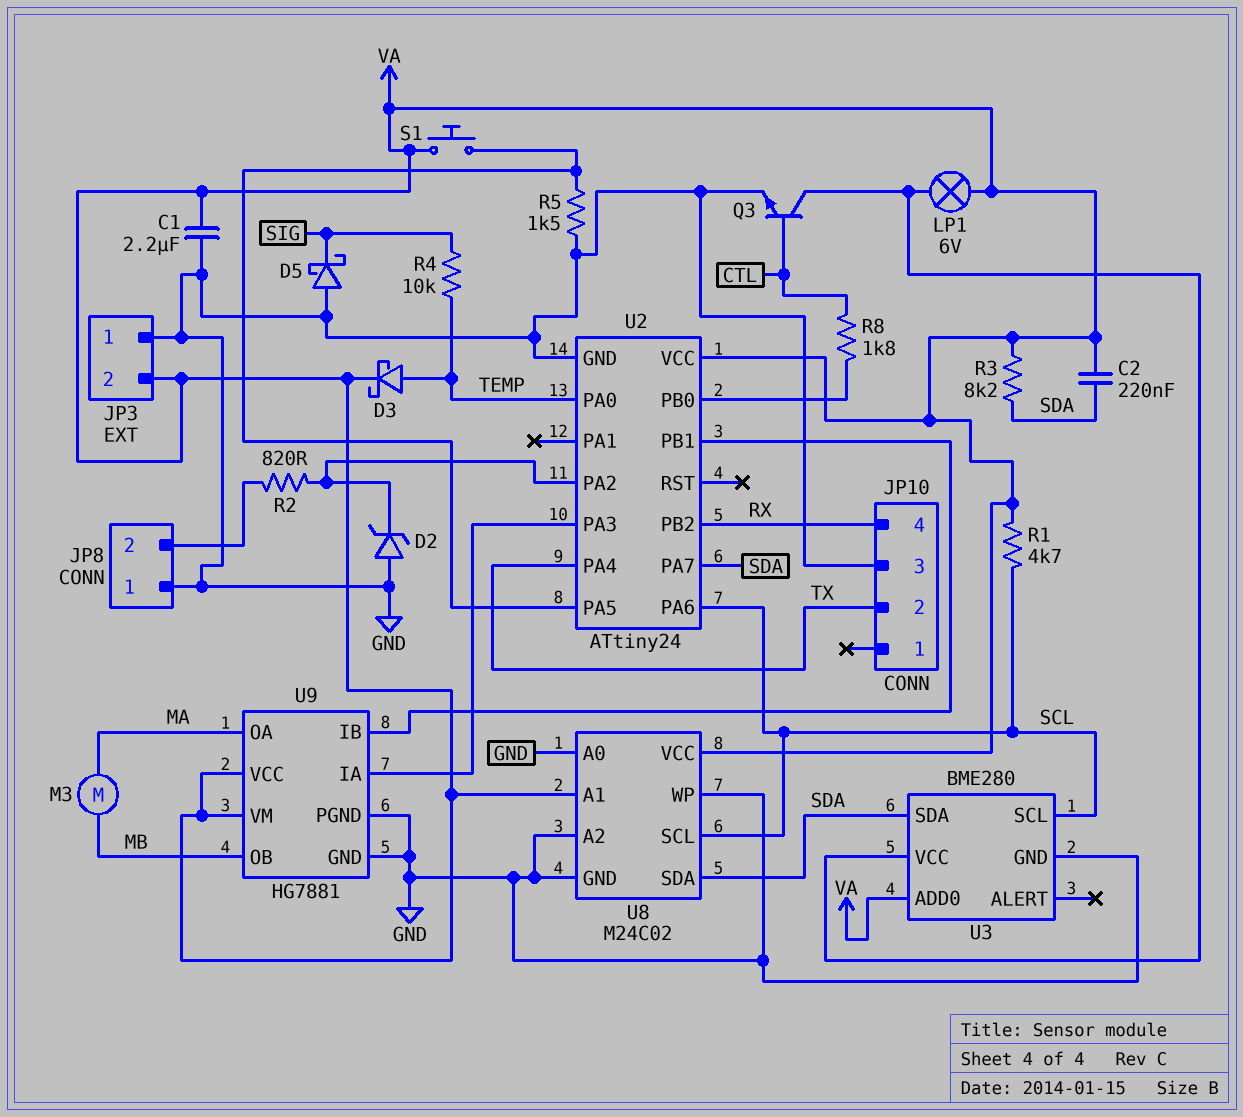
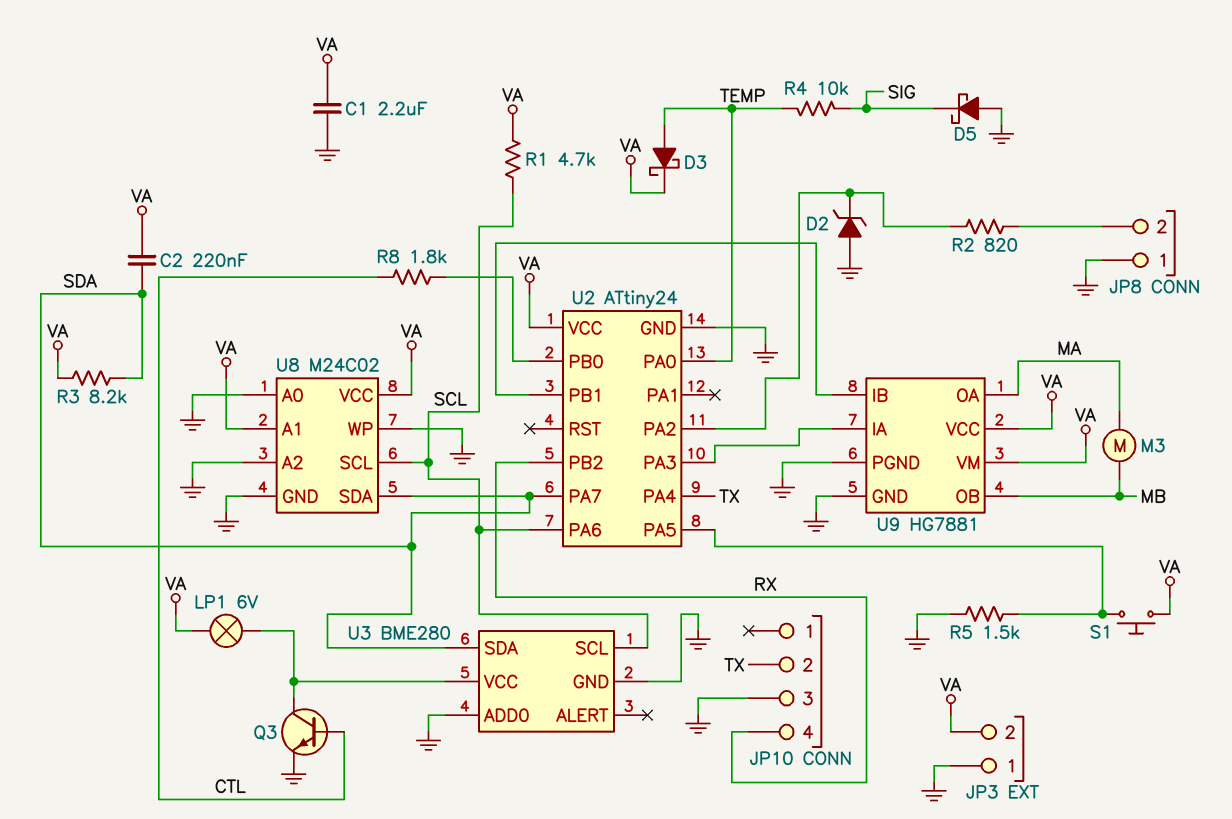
U3 pin ADD0: VA -> GND

